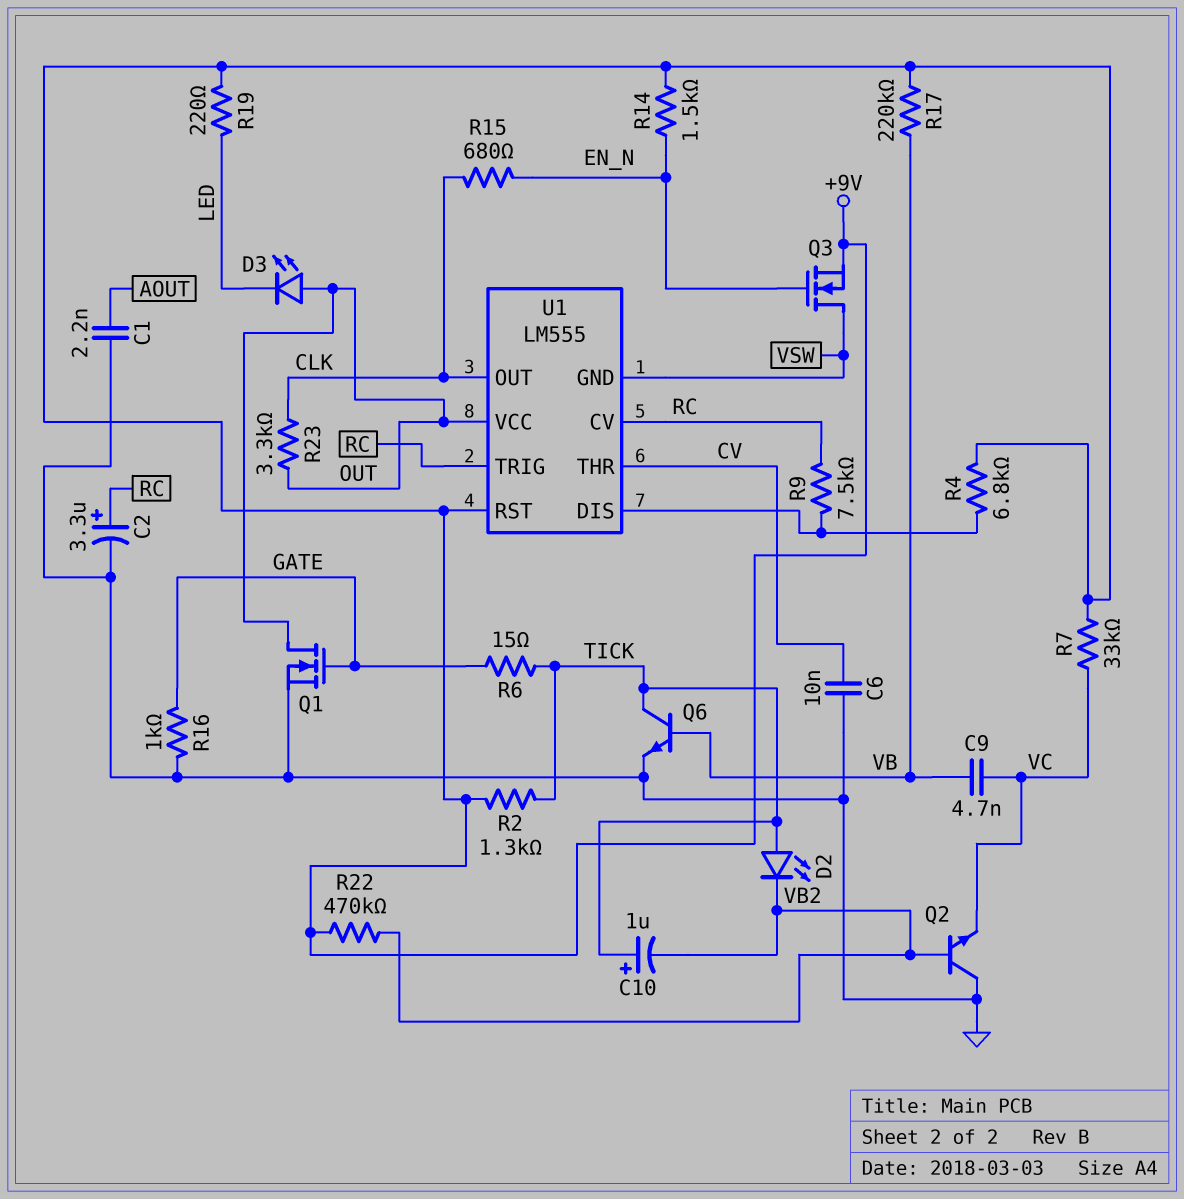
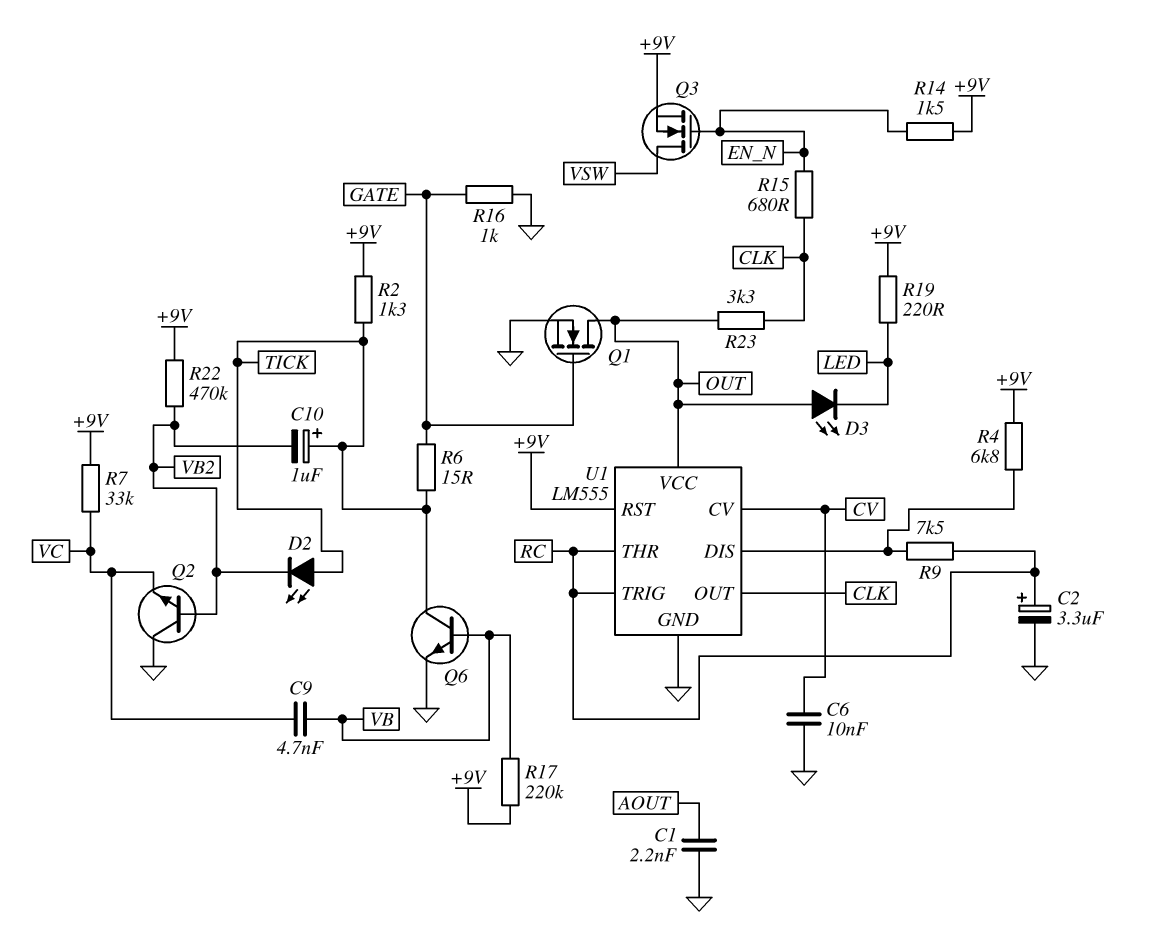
U1 pin CV: RC -> CV
U1 pin GND: VSW -> GND
U1 pin THR: CV -> RC

